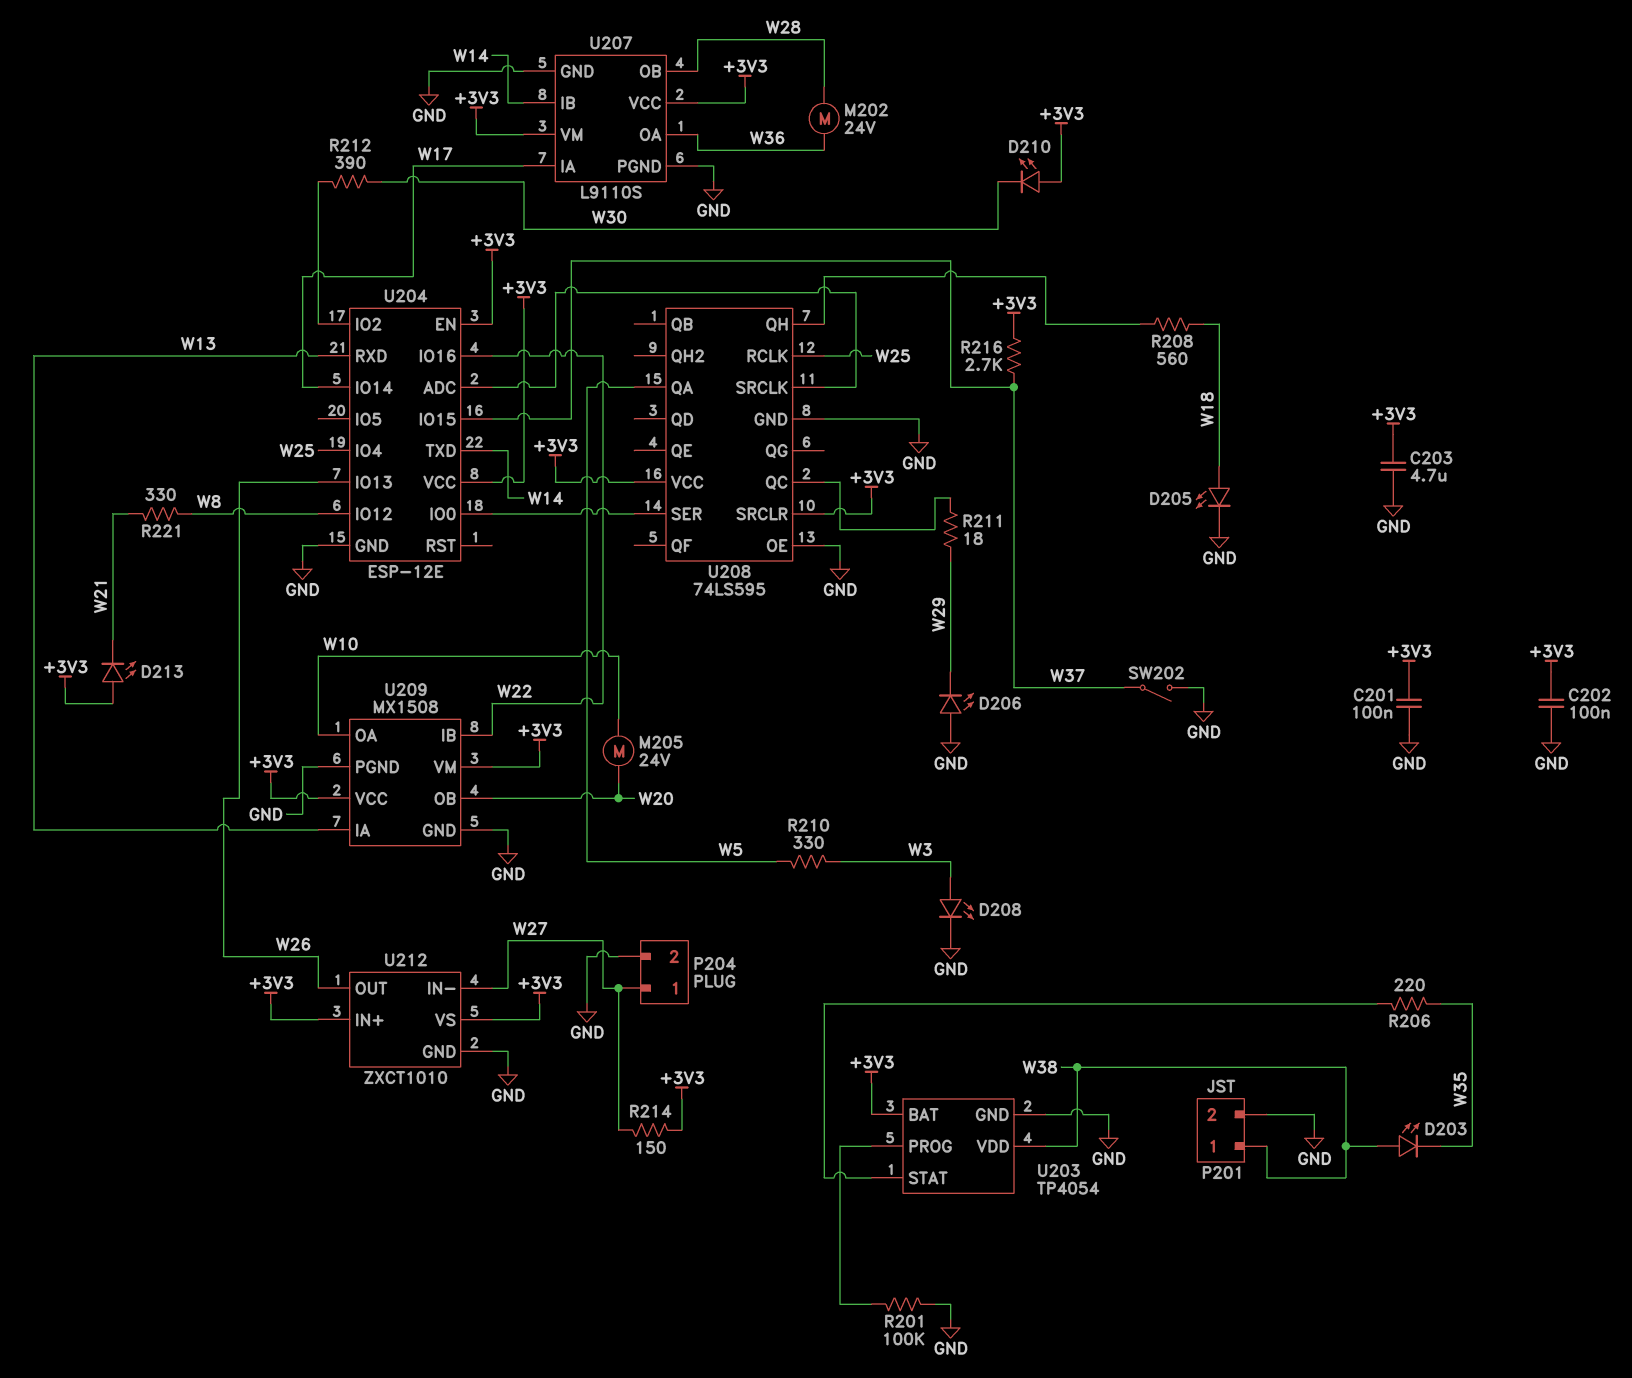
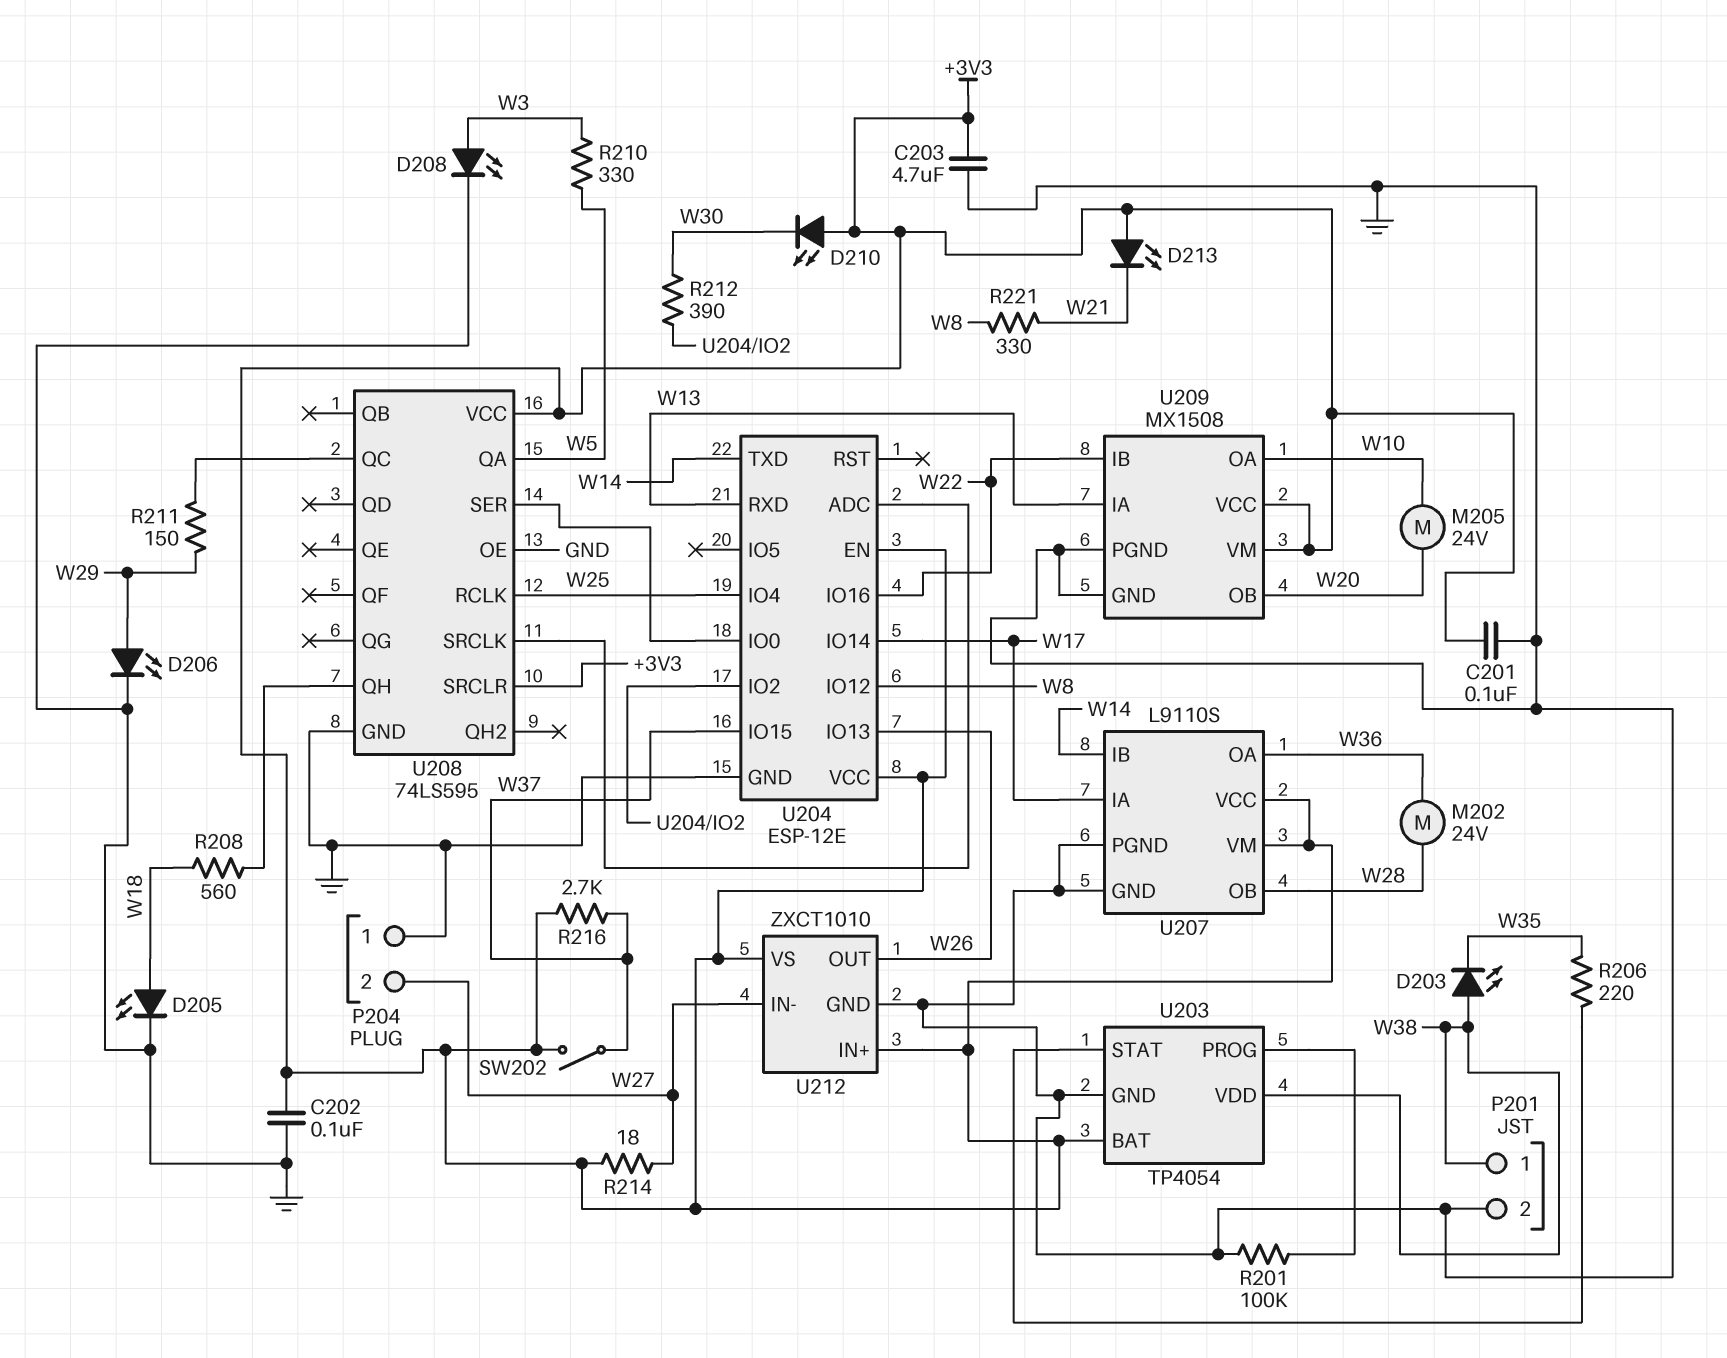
D206: LED (A GND, K W29) -> LED (A W29, K GND)
P204 pin 1: W27 -> GND
P204 pin 2: GND -> W27
R211: 18 (U208/QC, W29) -> 150 (U208/QC, W29)
R214: 150 (+3V3, W27) -> 18 (+3V3, W27)
SW202: switch (GND, W37) -> switch (+3V3, W37)

